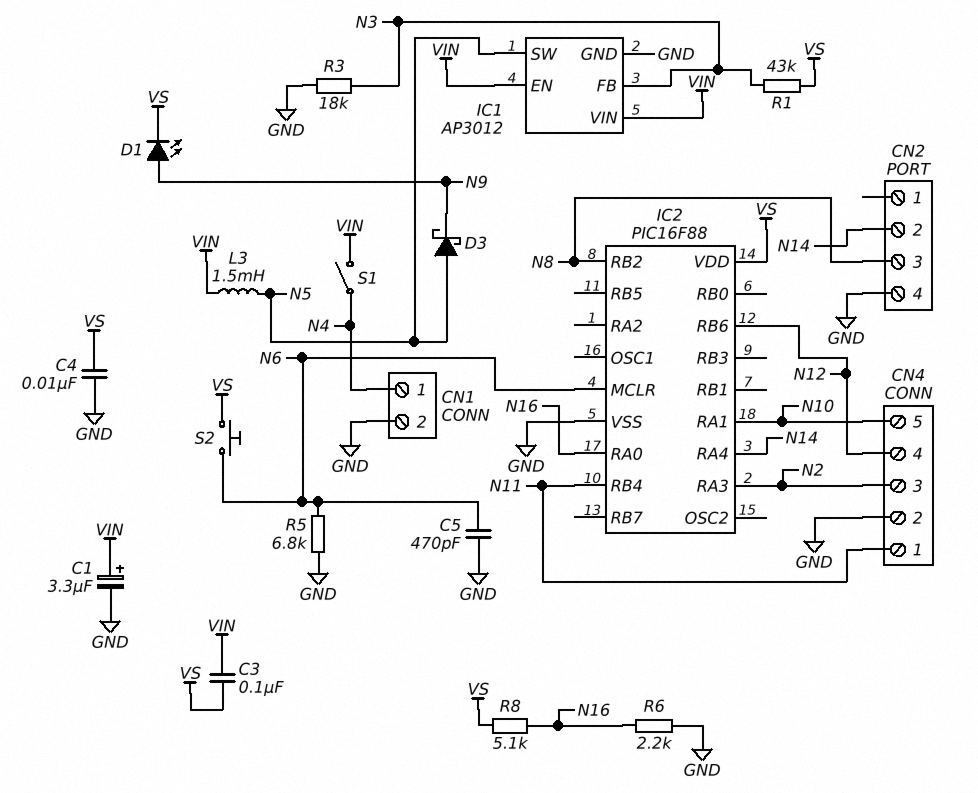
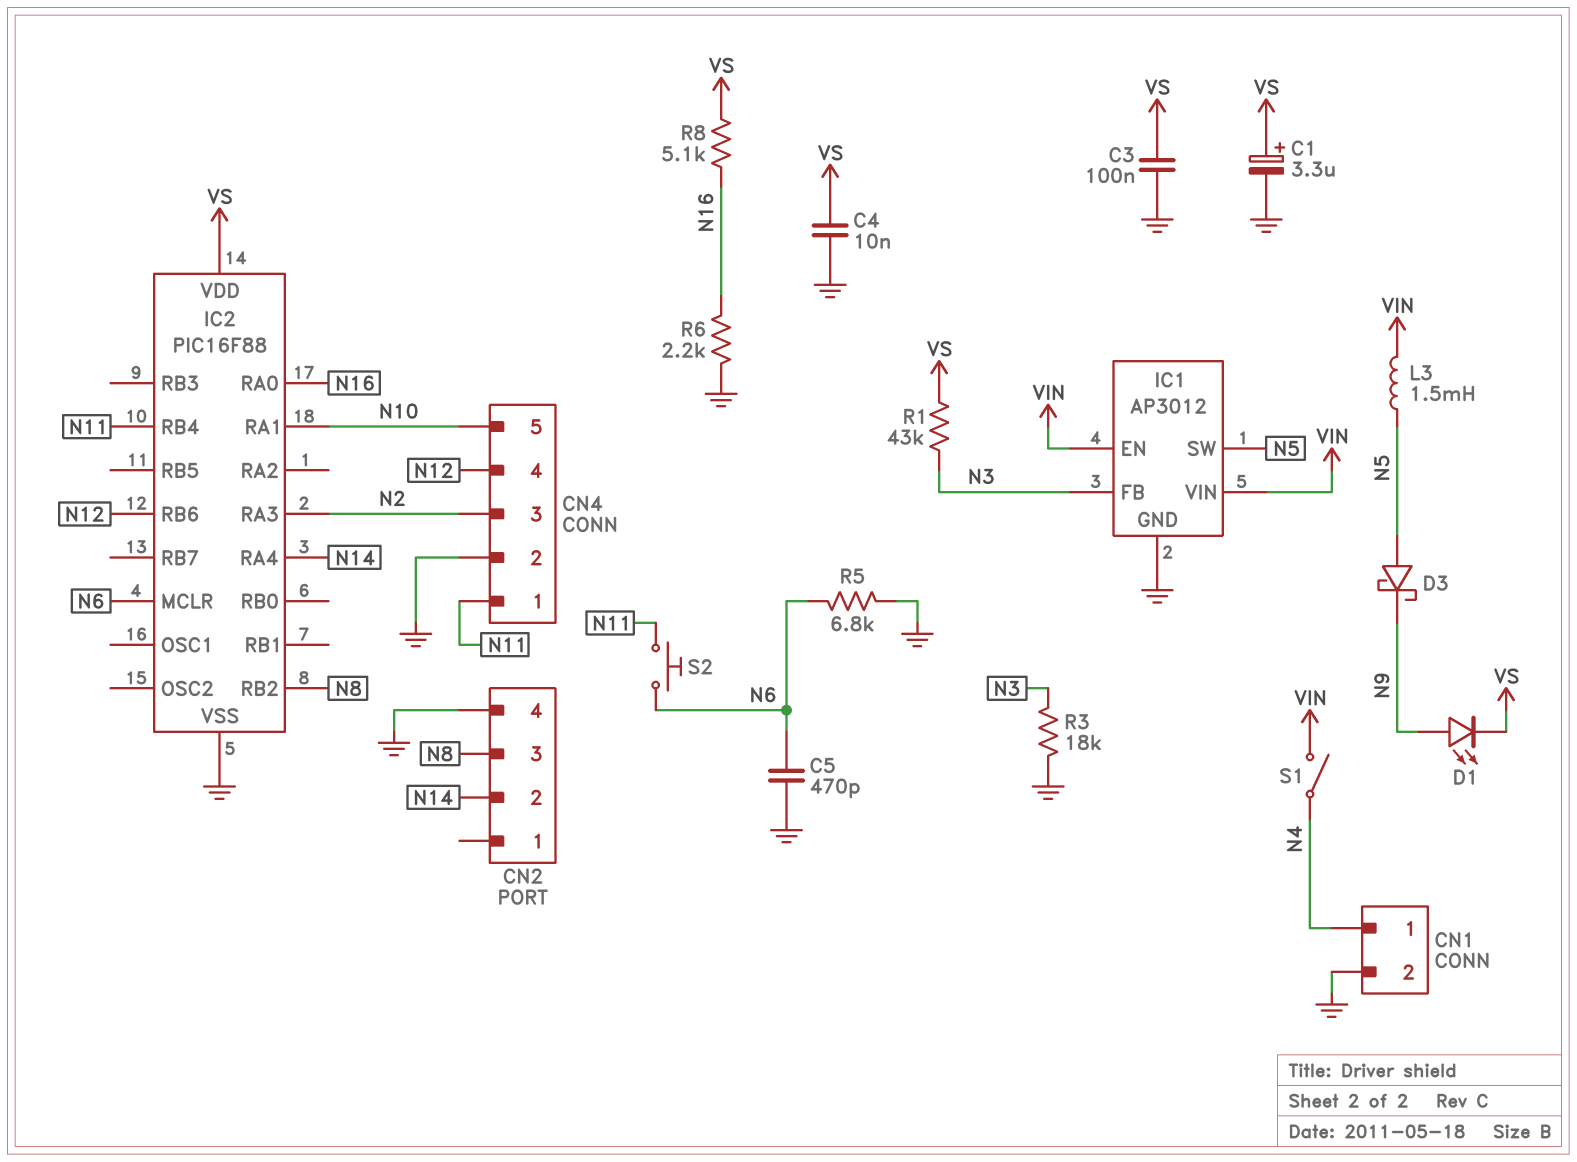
C1: 3.3uF (plus VIN, minus GND) -> 3.3uF (plus VS, minus GND)
C3: 100nF (VIN, VS) -> 100nF (GND, VS)
S2: button (N6, VS) -> button (N6, N11)

